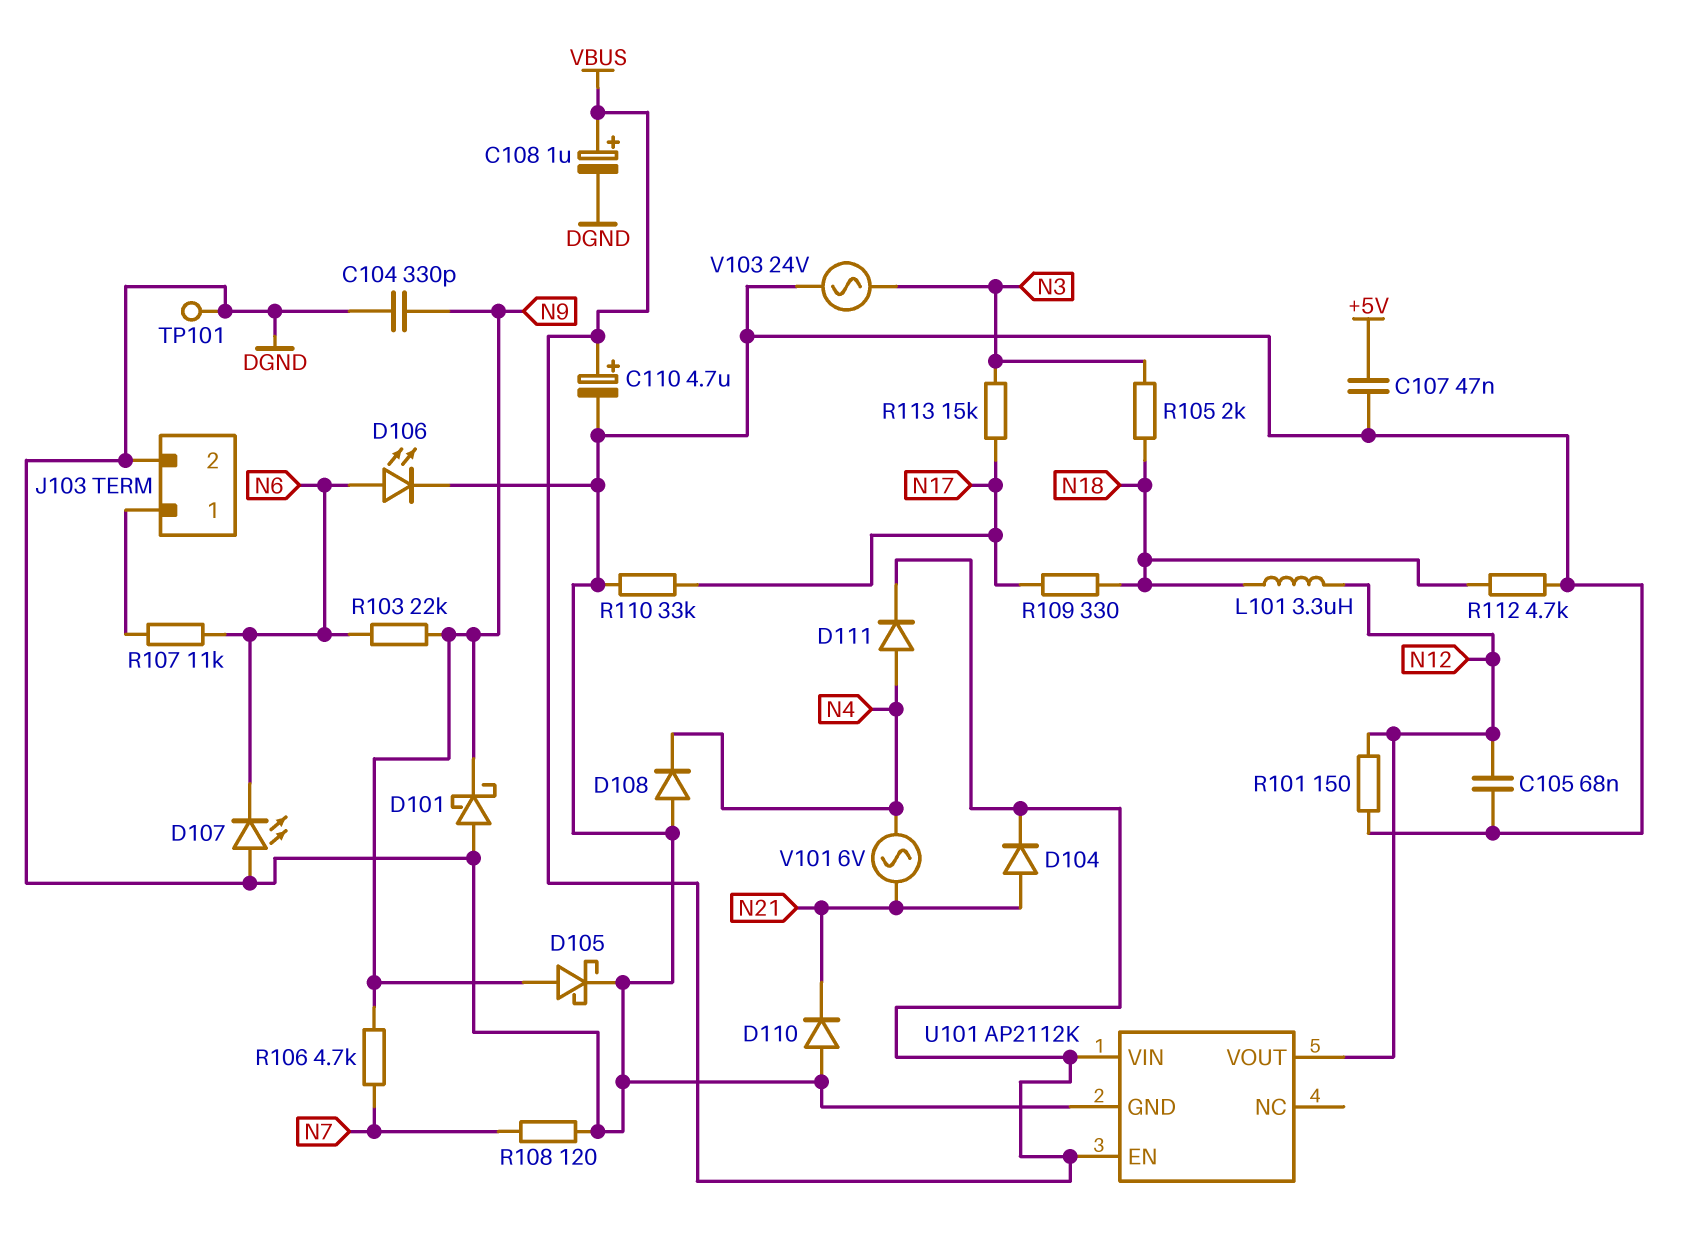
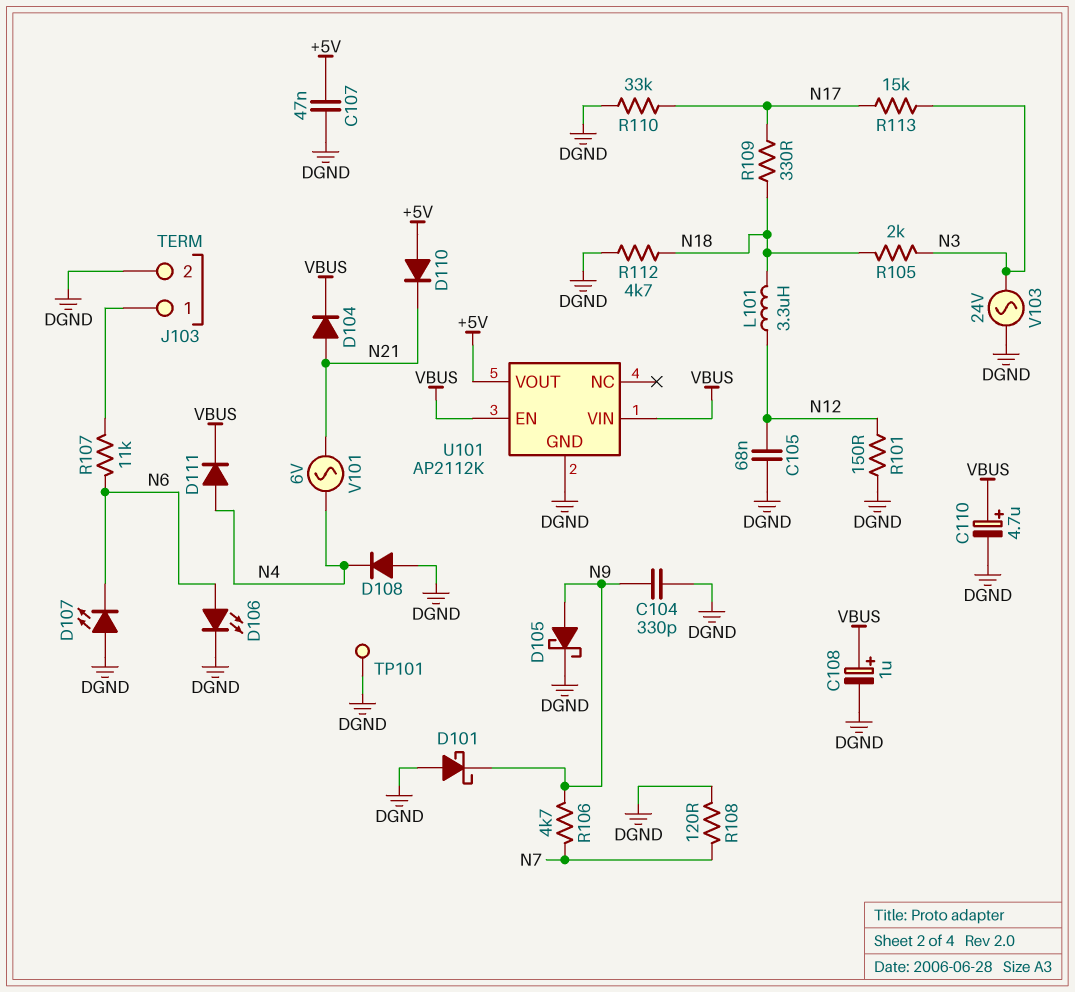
D110: diode (A DGND, K N21) -> diode (A +5V, K N21)
R103: 22k (N6, N9) -> none
U101 pin VOUT: N12 -> +5V

